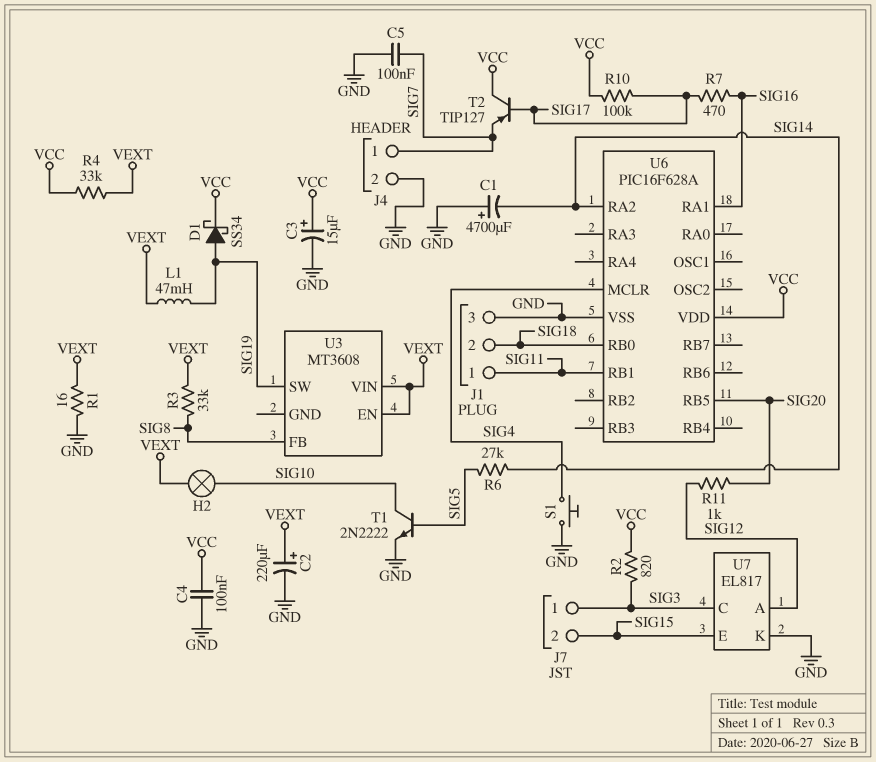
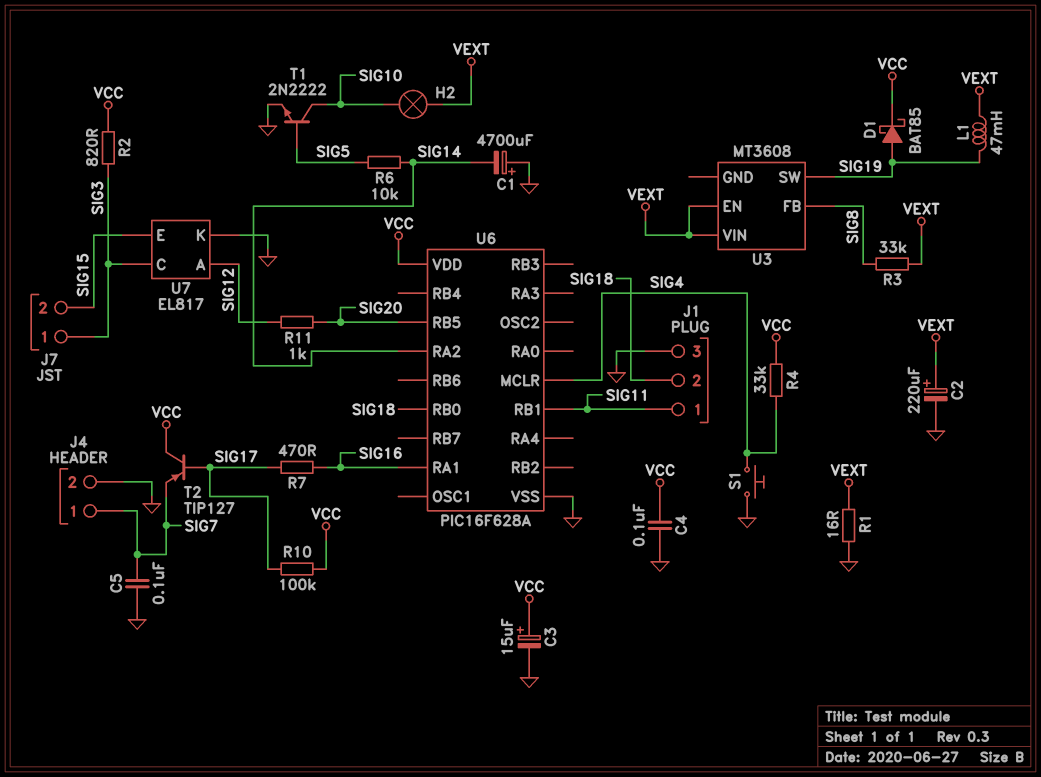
D1: schottky SS34 (A SIG19, K VCC) -> schottky BAT85 (A SIG19, K VCC)
R4: 33k (VCC, VEXT) -> 33k (SIG4, VCC)
R6: 27k (SIG5, SIG14) -> 10k (SIG5, SIG14)

